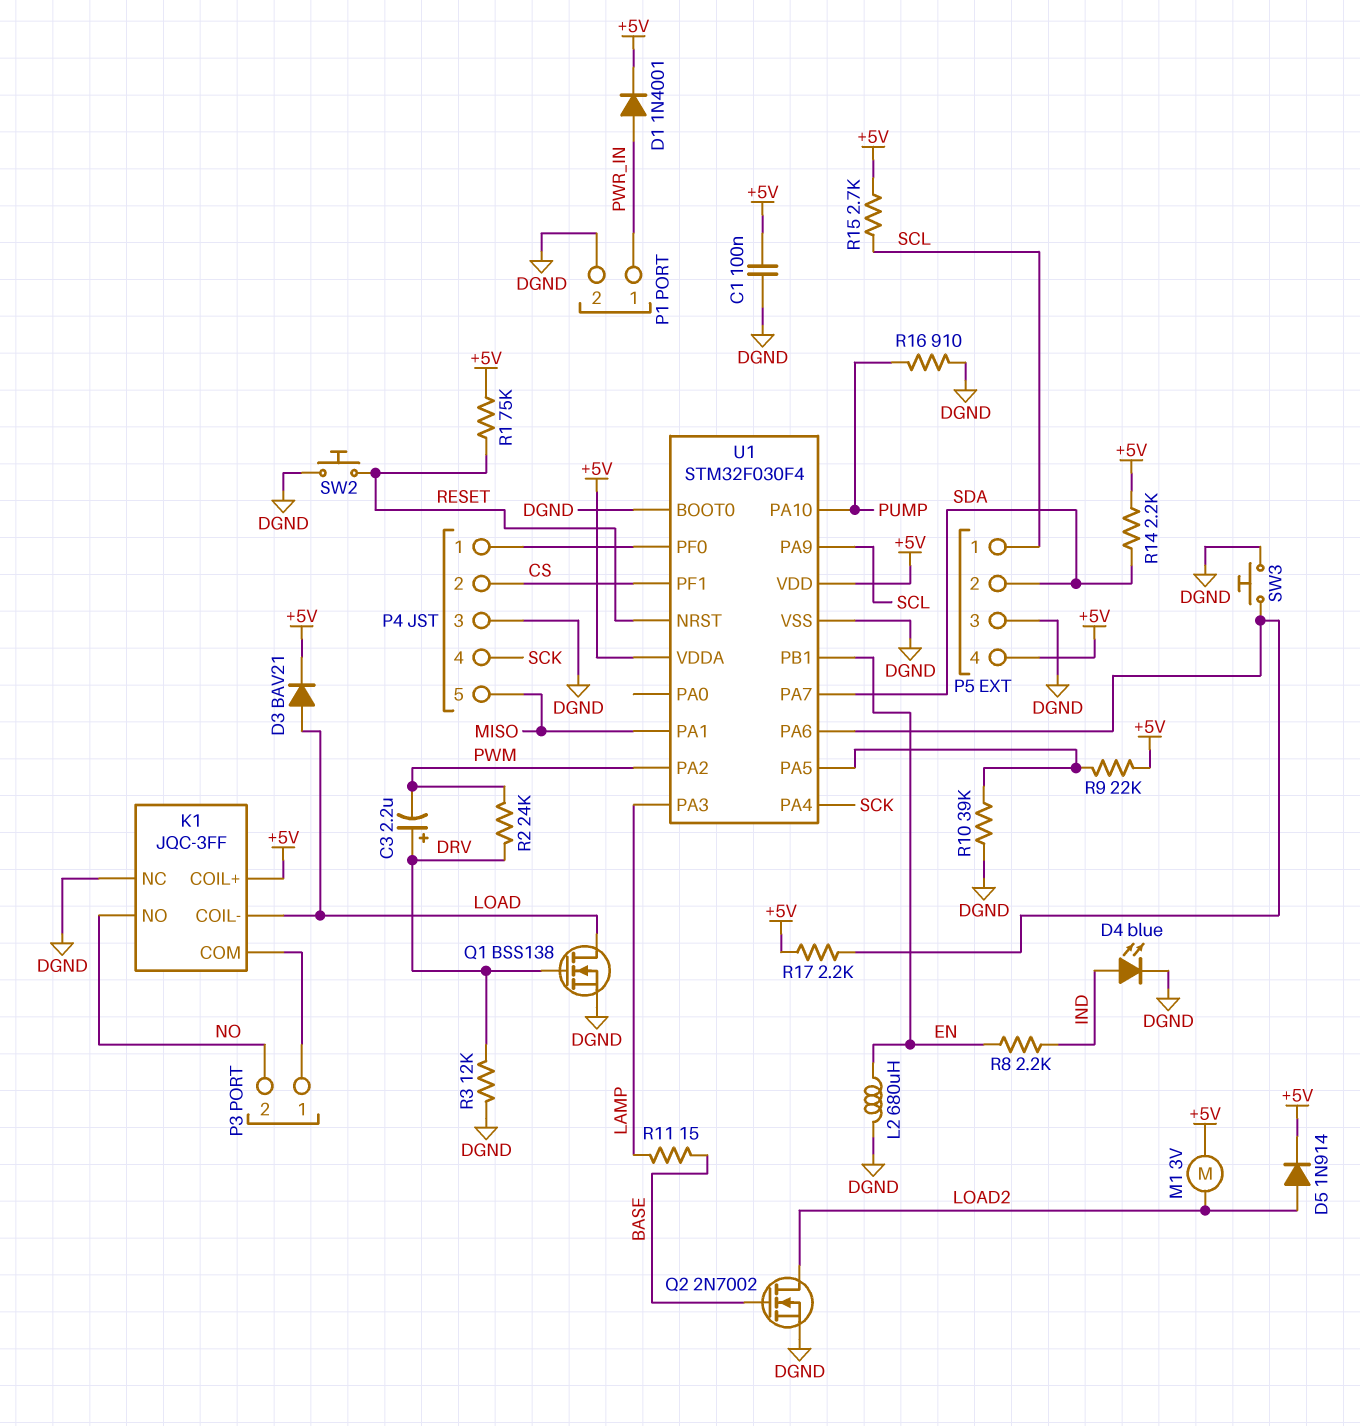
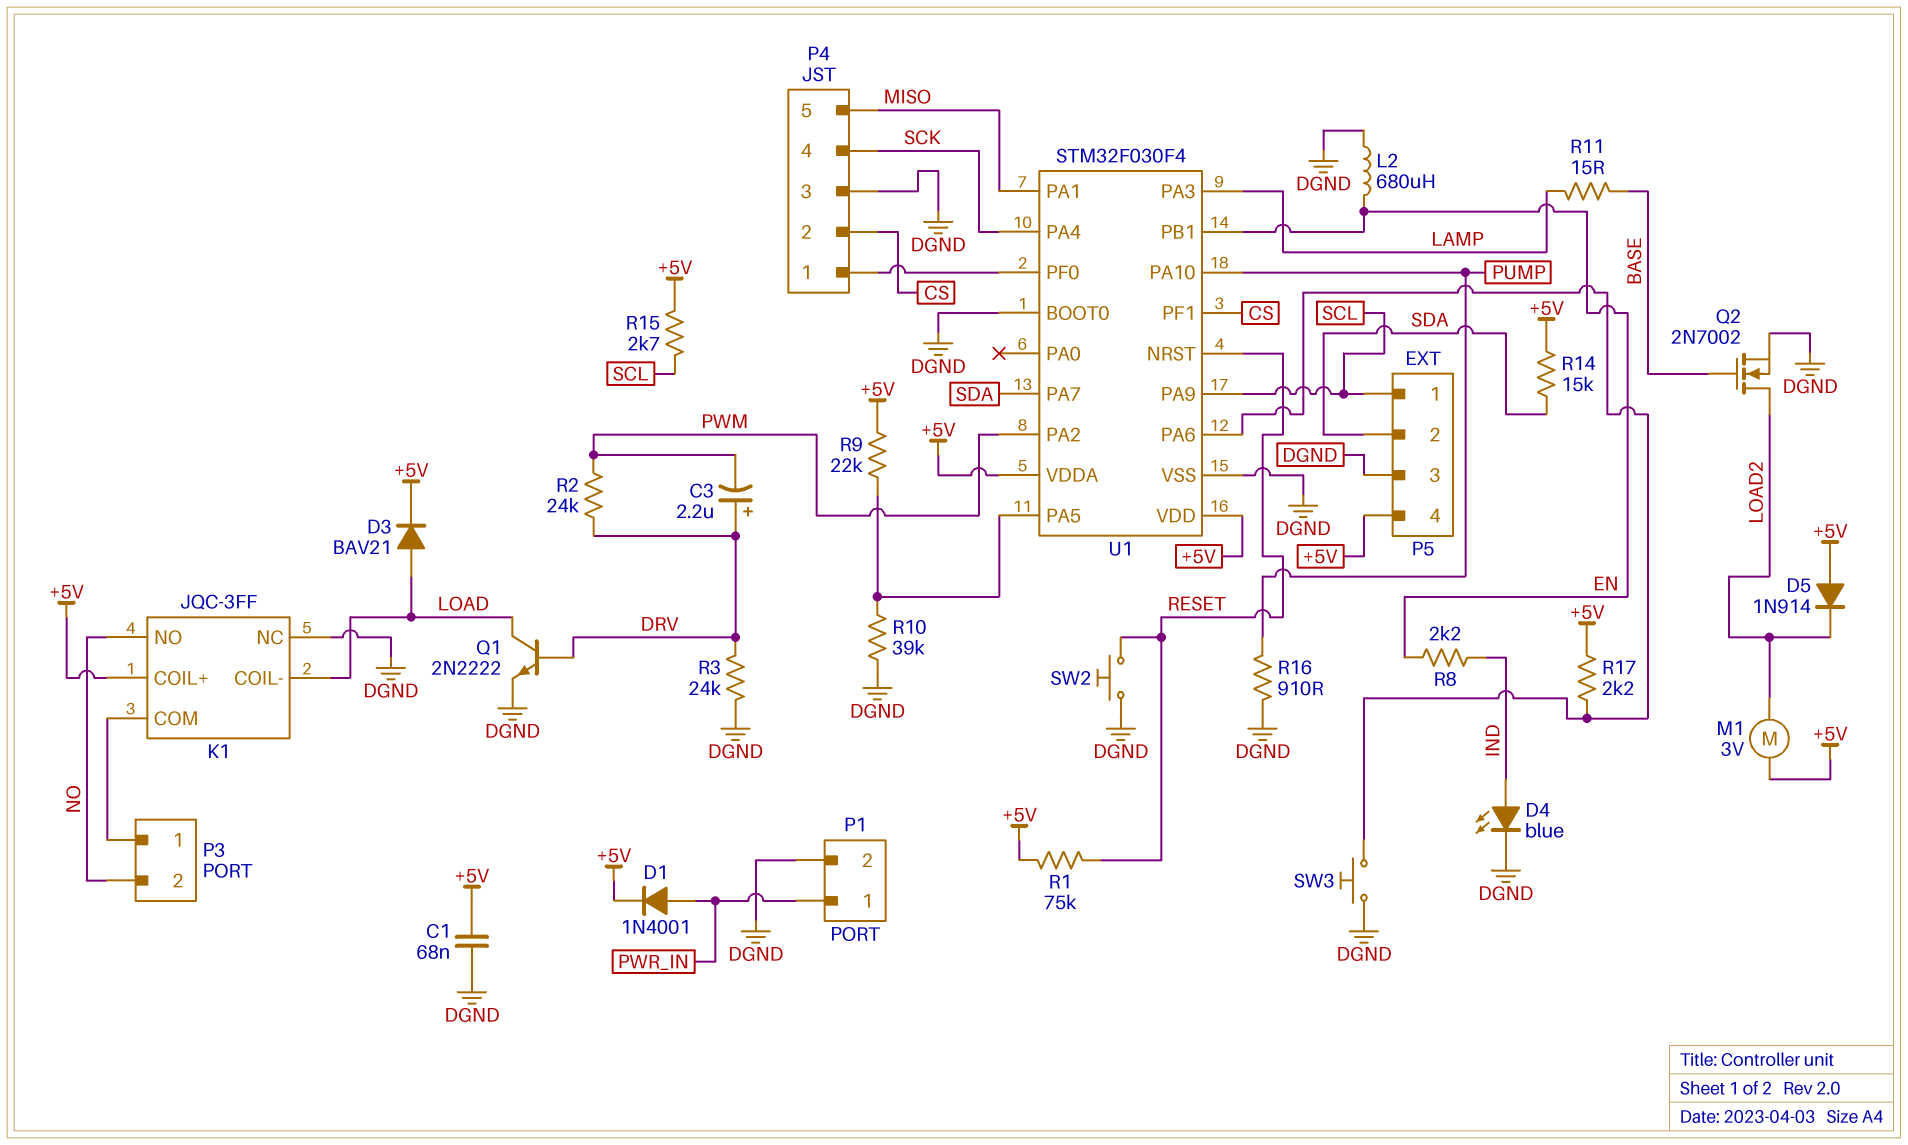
C1: 100nF (+5V, DGND) -> 68nF (+5V, DGND)
D5: diode 1N914 (A LOAD2, K +5V) -> diode 1N914 (A +5V, K LOAD2)
Q1: NMOS BSS138 (G DRV, D LOAD, S DGND) -> NPN 2N2222 (B DRV, C LOAD, E DGND)
R3: 12k (DGND, DRV) -> 24k (DGND, DRV)
R14: 2.2k (+5V, SDA) -> 15k (+5V, SDA)

